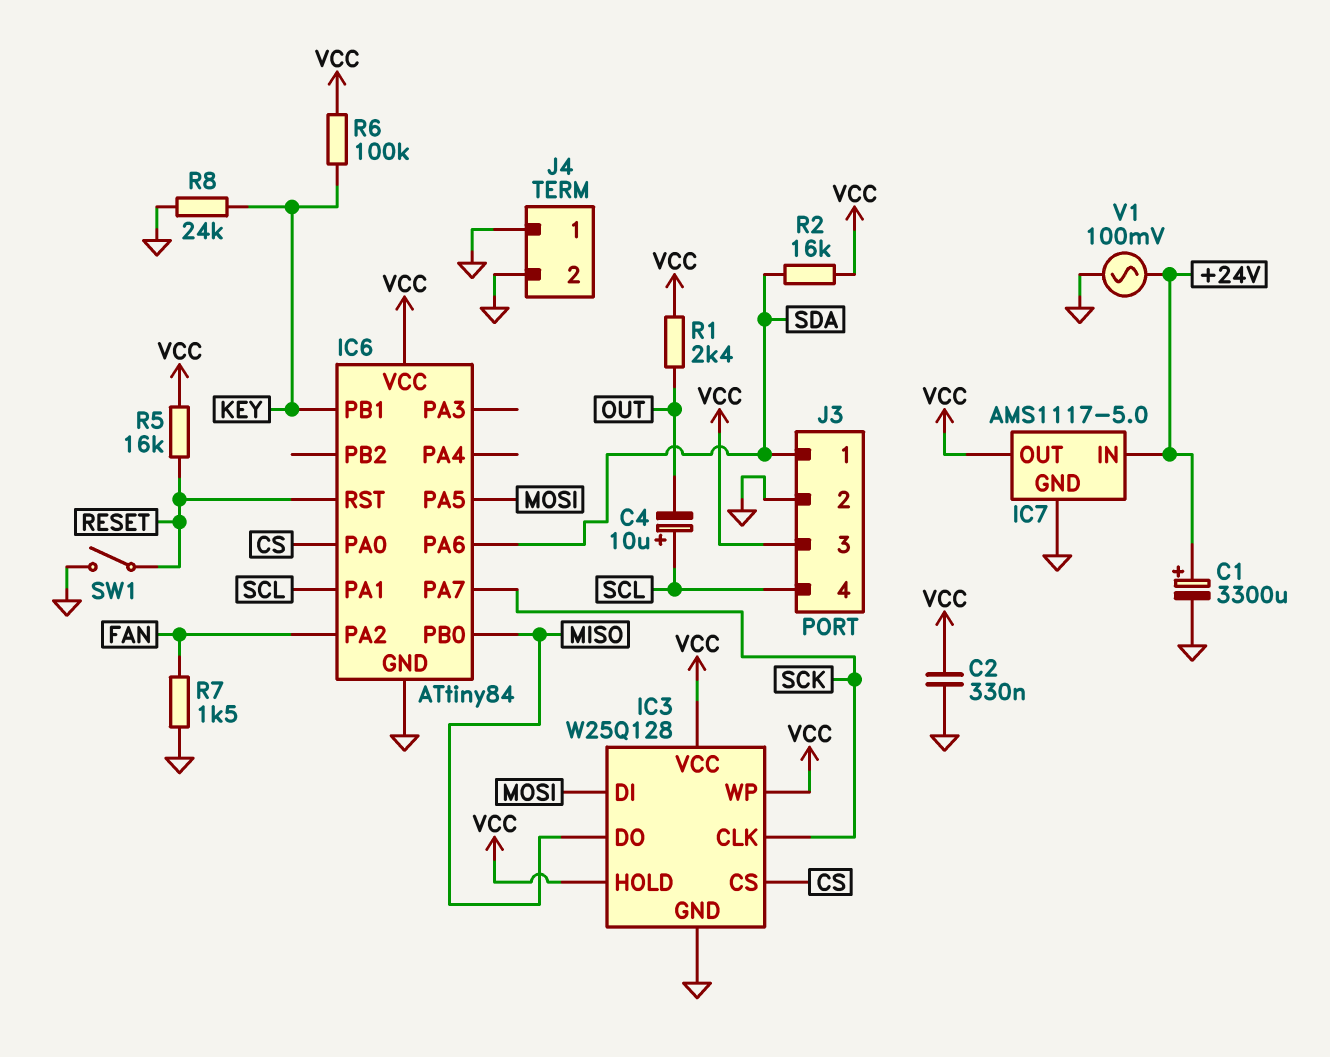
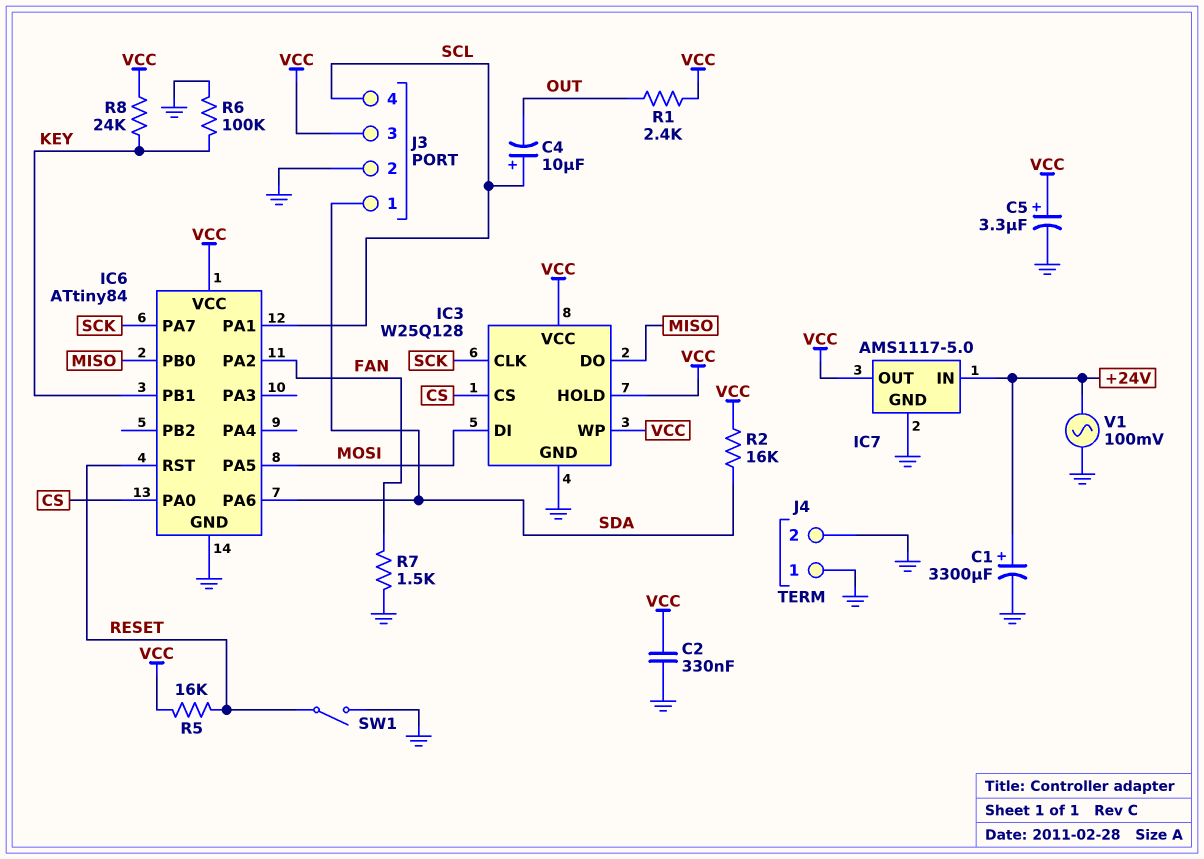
C5: none -> 3.3uF (plus VCC, minus GND)
R6: 100k (KEY, VCC) -> 100k (GND, KEY)
R8: 24k (GND, KEY) -> 24k (KEY, VCC)

